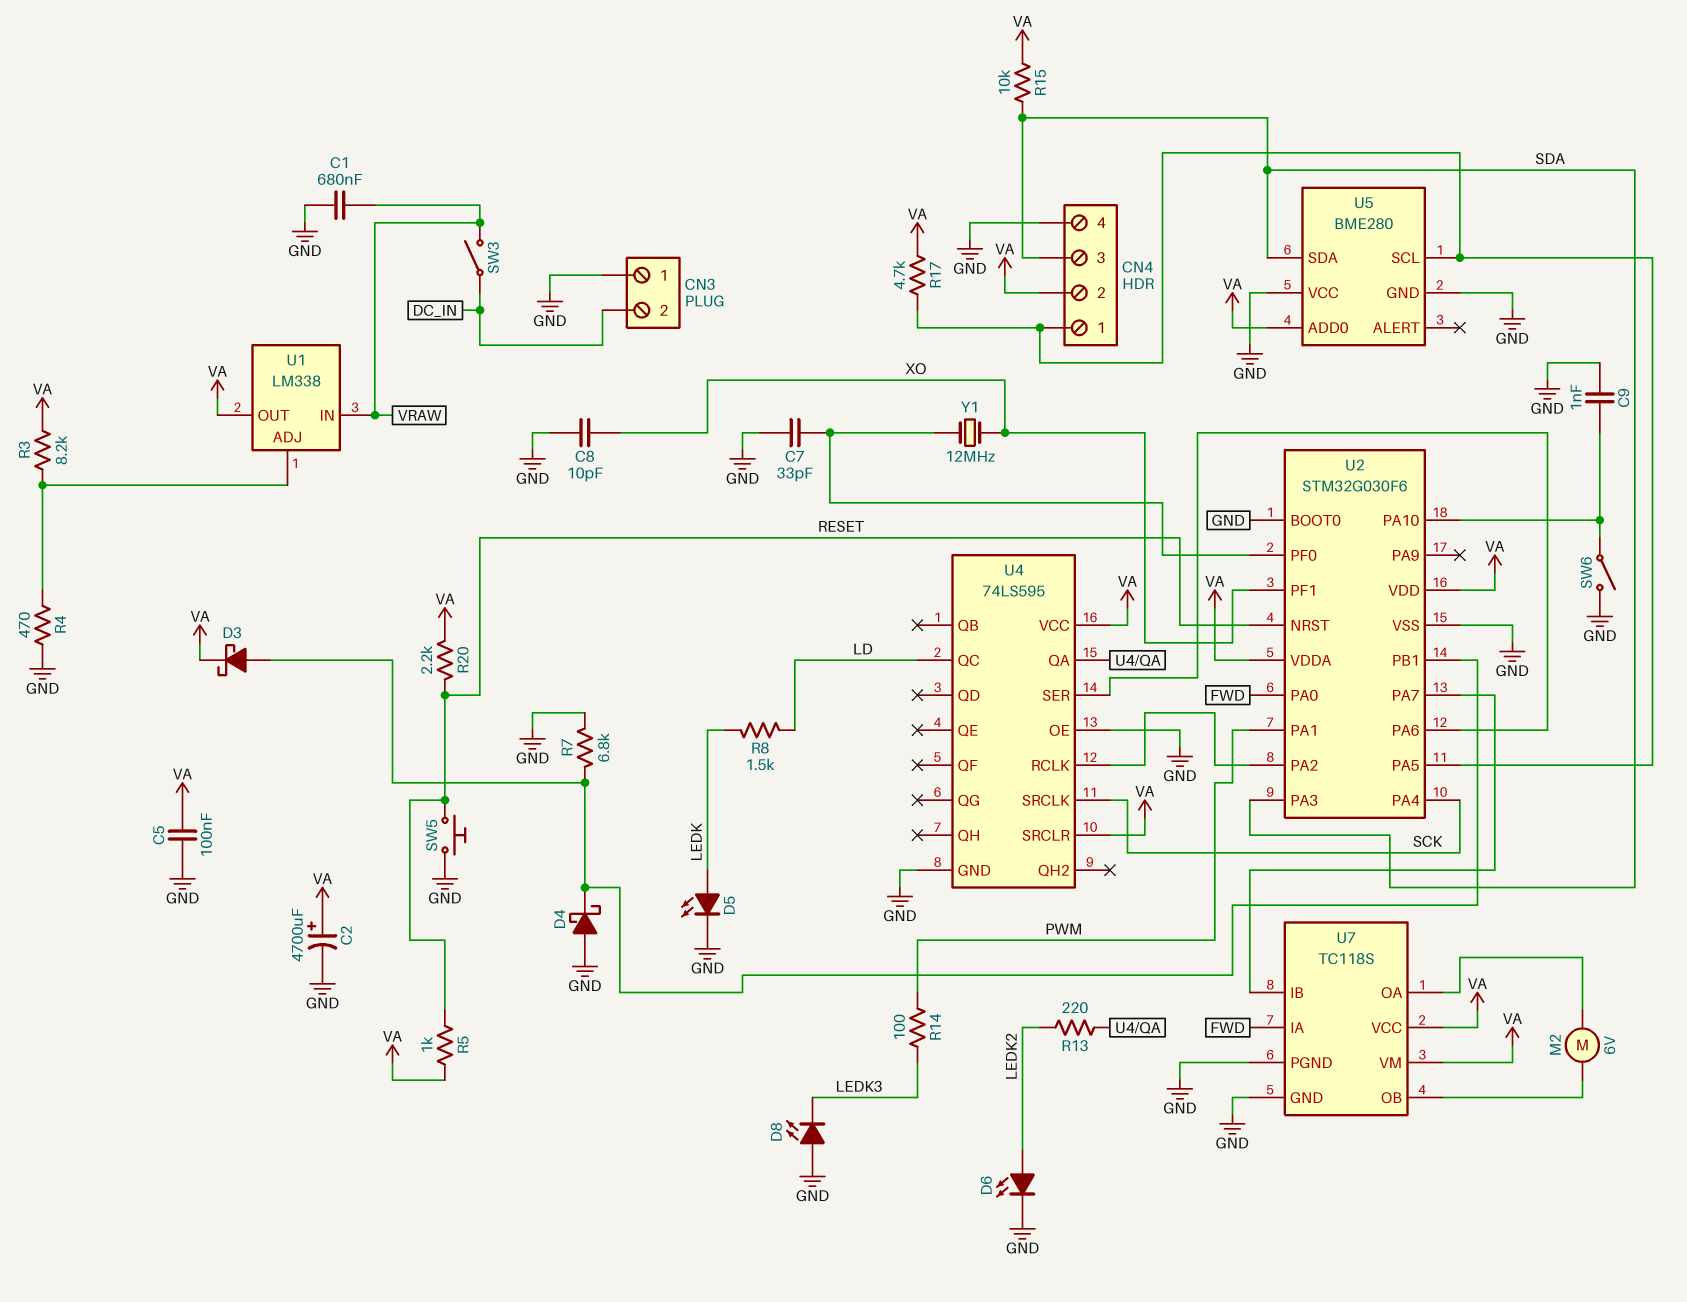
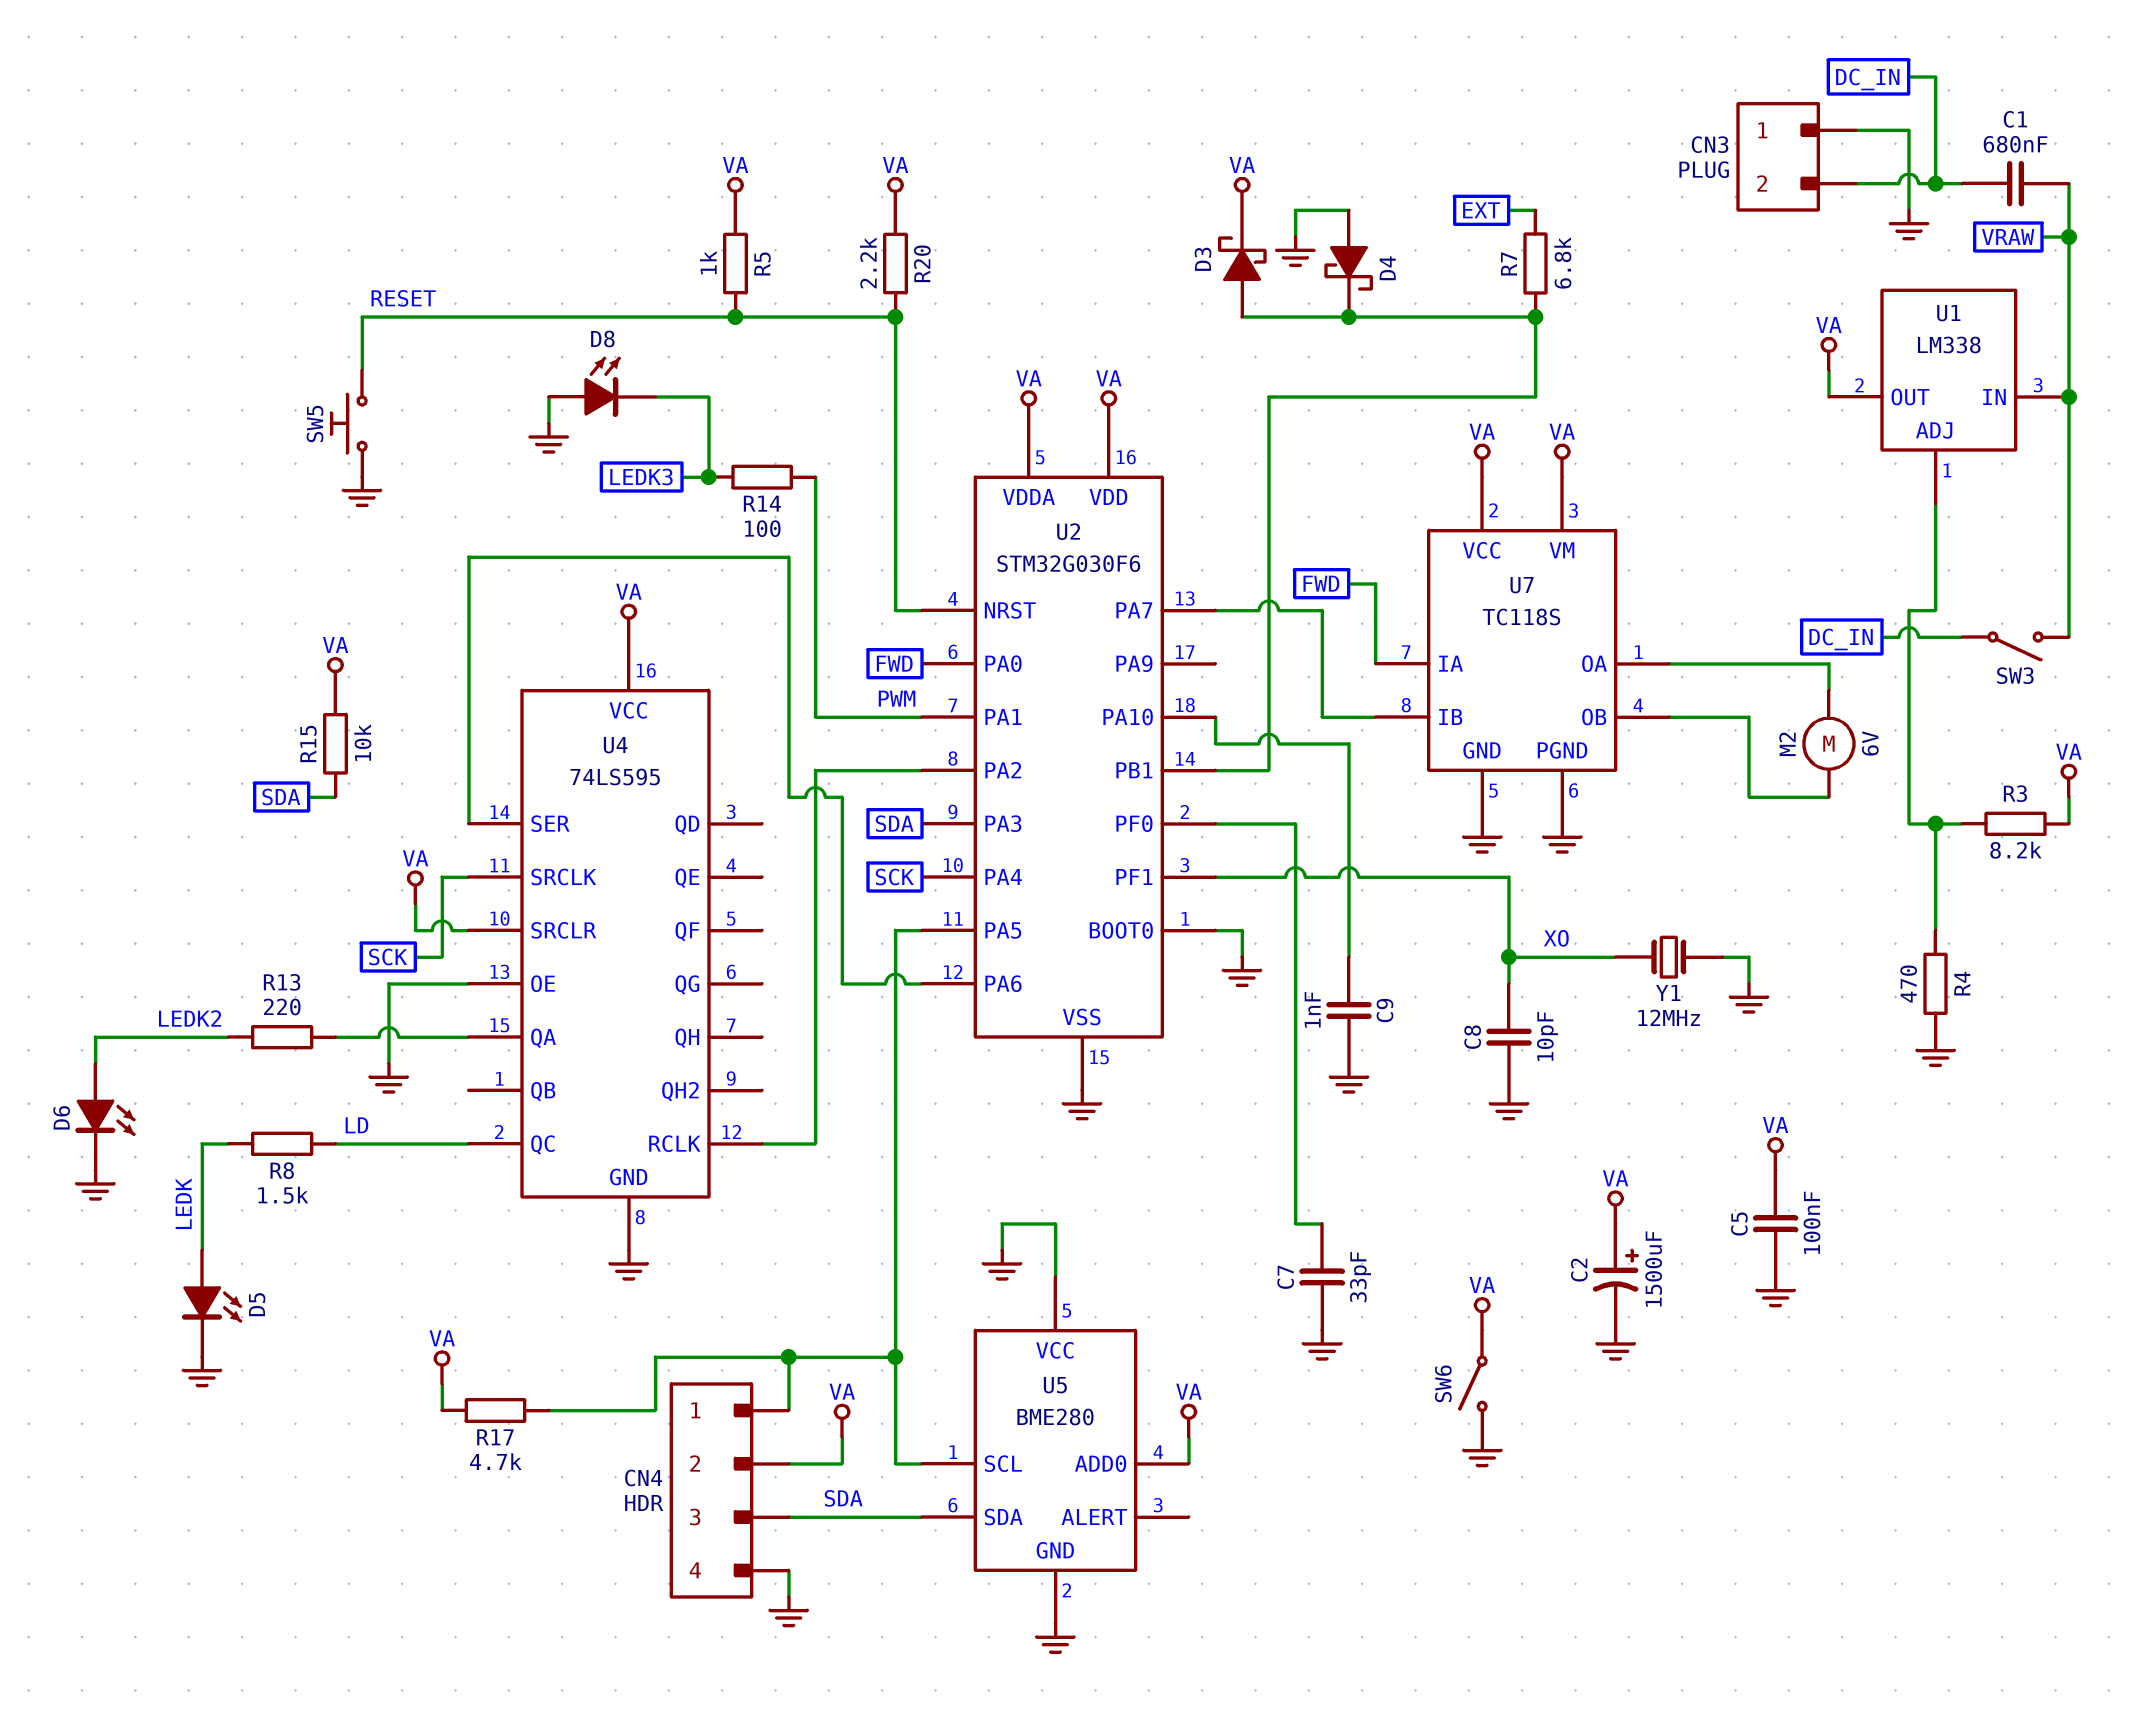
C1: 680nF (GND, VRAW) -> 680nF (DC_IN, VRAW)
C2: 4700uF (plus VA, minus GND) -> 1500uF (plus VA, minus GND)
R7: 6.8k (GND, U2/PB1) -> 6.8k (EXT, U2/PB1)
SW6: switch (GND, U2/PA10) -> switch (GND, VA)
Y1: 12MHz (U2/PF0, XO) -> 12MHz (GND, XO)

